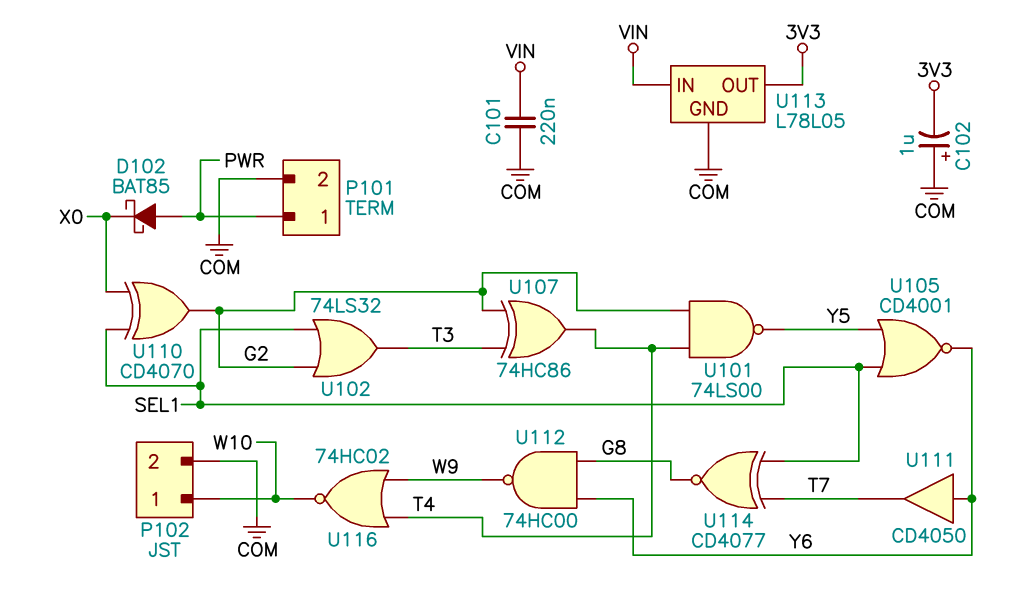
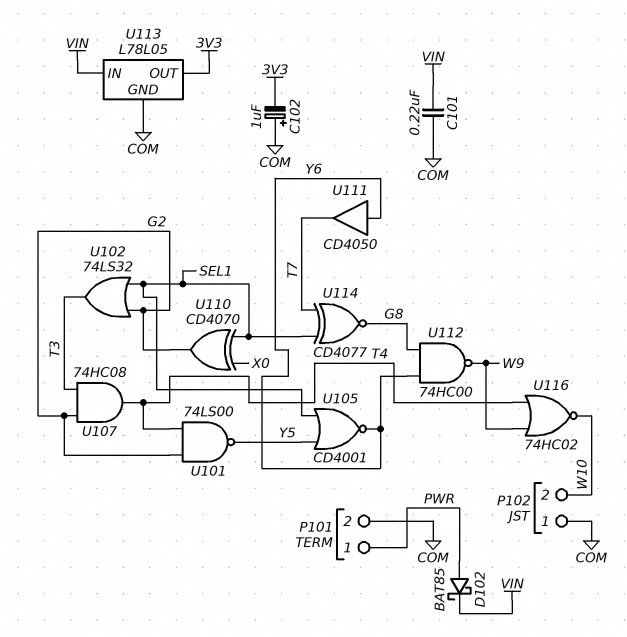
D102: schottky BAT85 (A PWR, K X0) -> schottky BAT85 (A PWR, K VIN)
P102 pin 1: W10 -> COM
P102 pin 2: COM -> W10
U107: XOR 74HC86 (in G2, in T3, out T4) -> AND 74HC08 (in G2, in T3, out T4)

